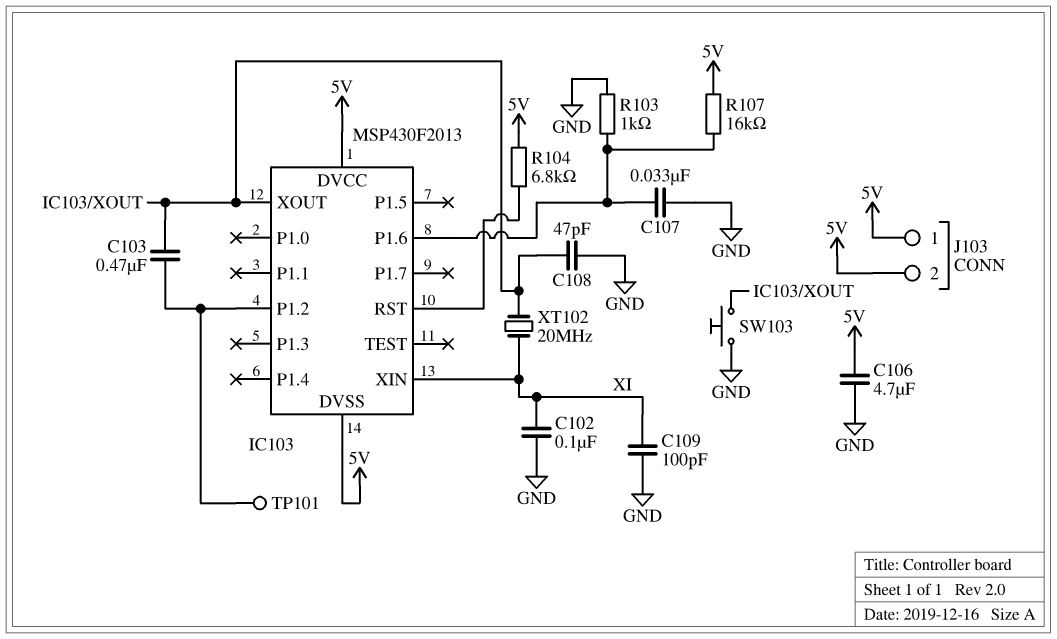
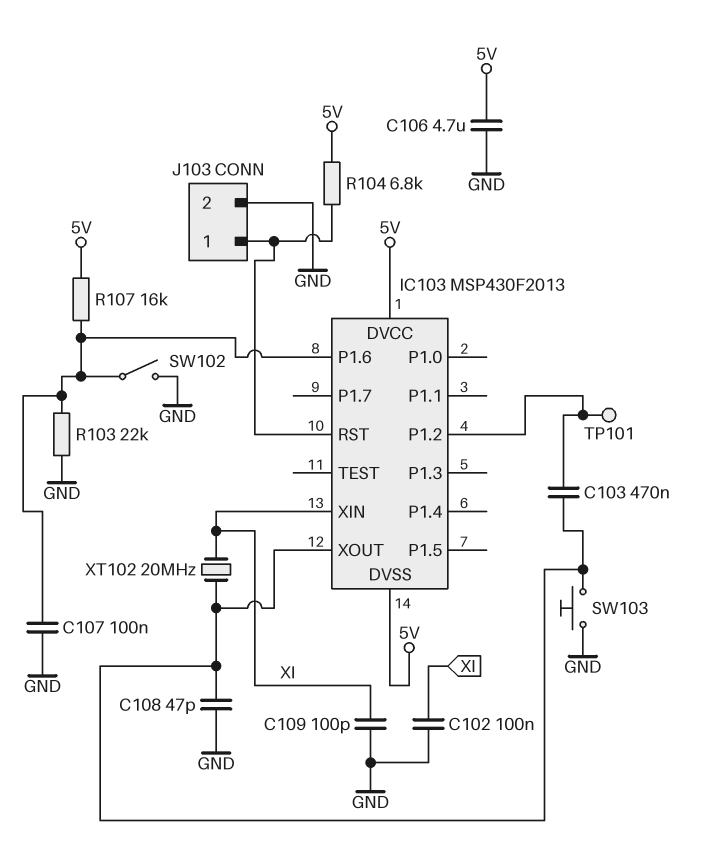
C107: 33nF (GND, IC103/P1.6) -> 100nF (GND, IC103/P1.6)
J103 pin 1: 5V -> IC103/RST
J103 pin 2: 5V -> GND
R103: 1k (GND, IC103/P1.6) -> 22k (GND, IC103/P1.6)
SW102: none -> switch (GND, IC103/P1.6)

